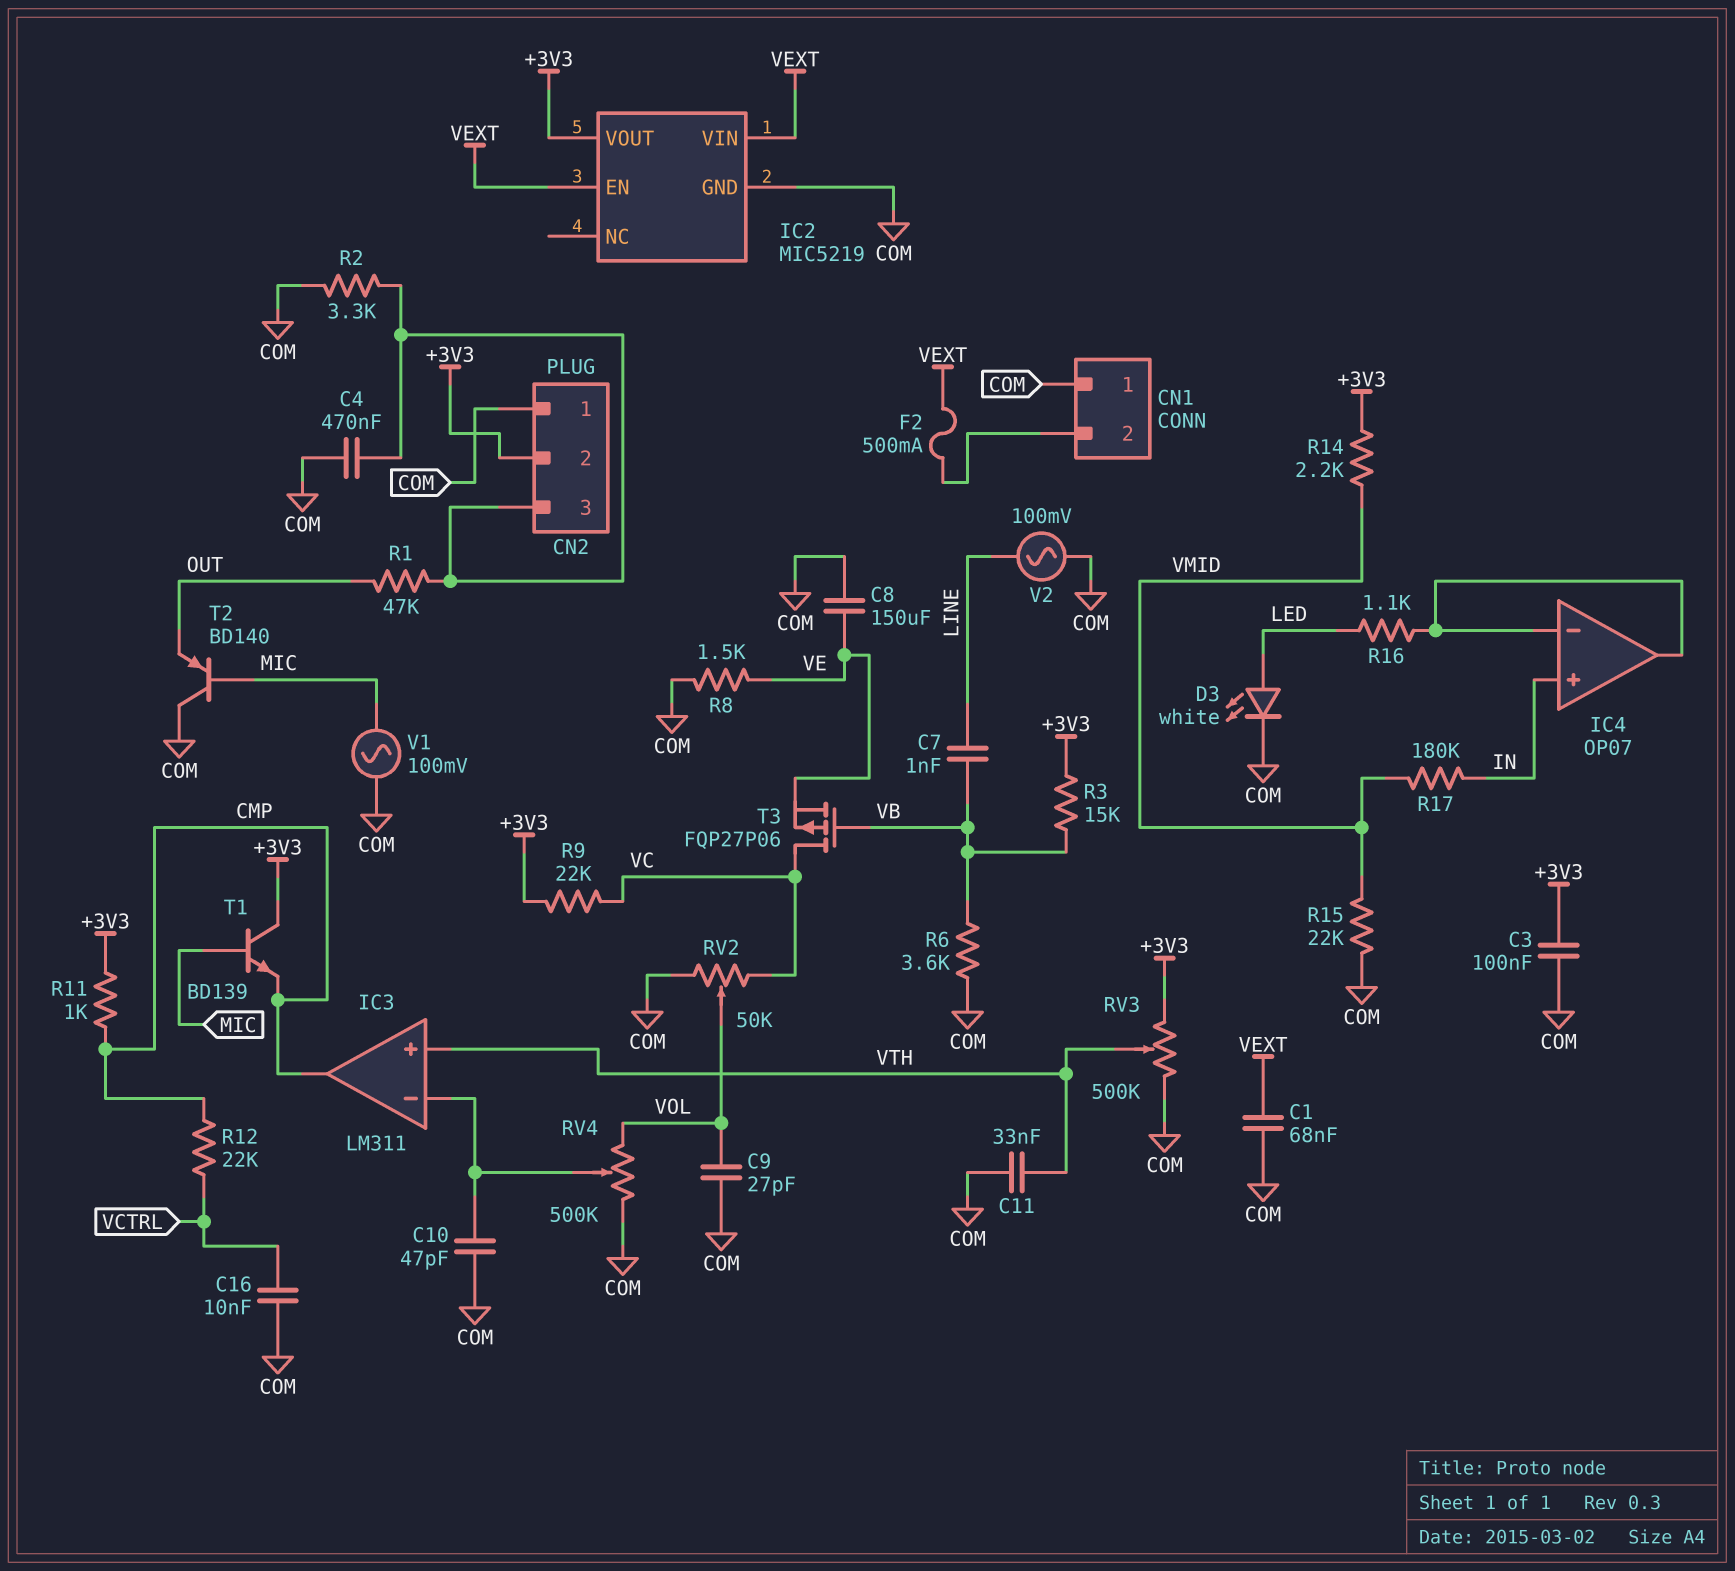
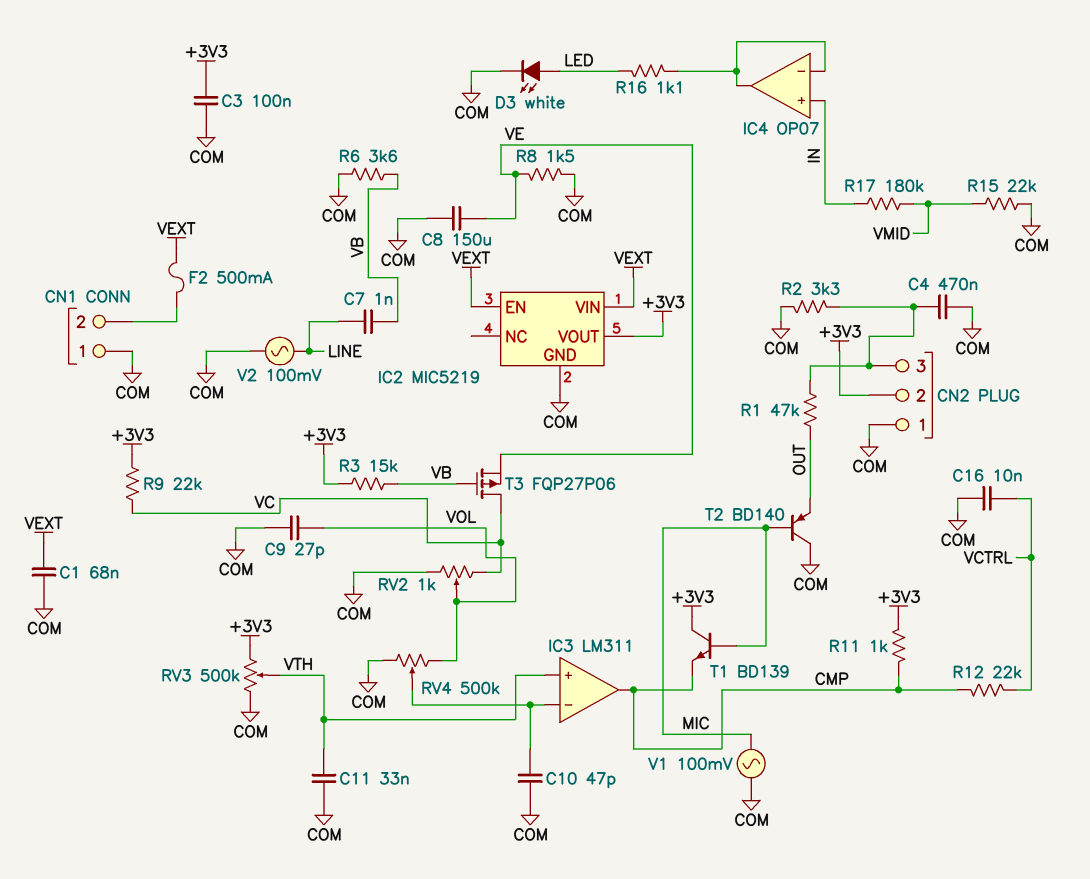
R14: 2.2k (+3V3, VMID) -> none
RV2: 50k (COM, VC, wiper VOL) -> 1k (COM, VC, wiper VOL)

